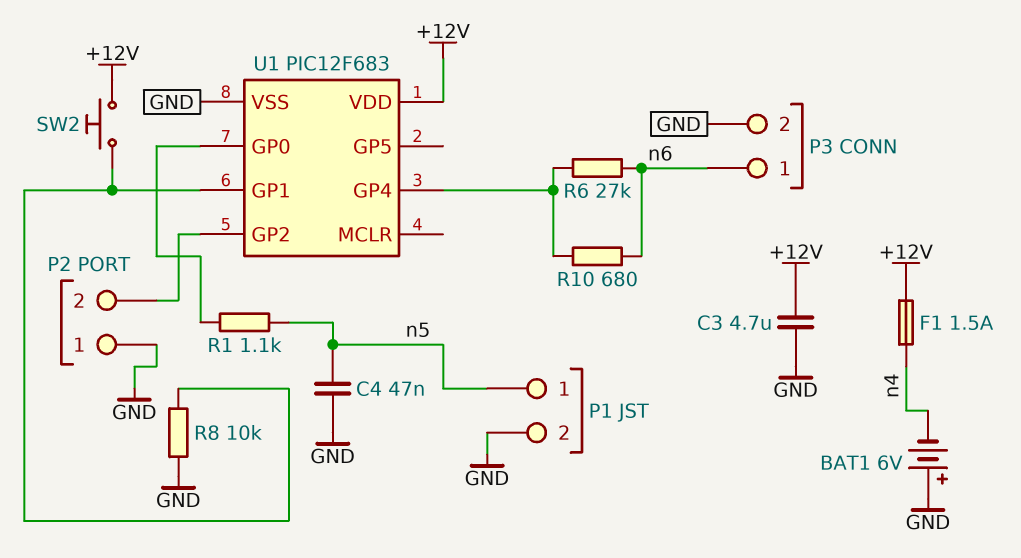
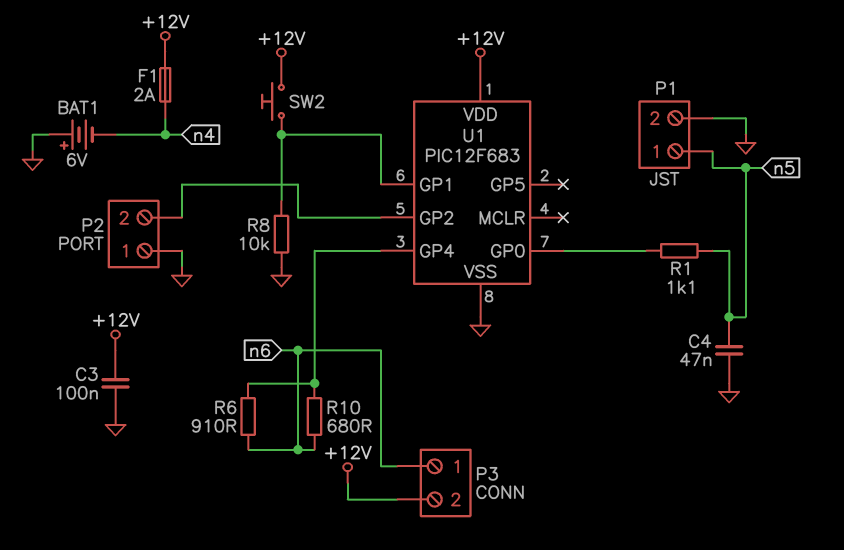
C3: 4.7uF (+12V, GND) -> 100nF (+12V, GND)
F1: 1.5A (+12V, n4) -> 2A (+12V, n4)
P3 pin 2: GND -> +12V
R6: 27k (U1/GP4, n6) -> 910 (U1/GP4, n6)

